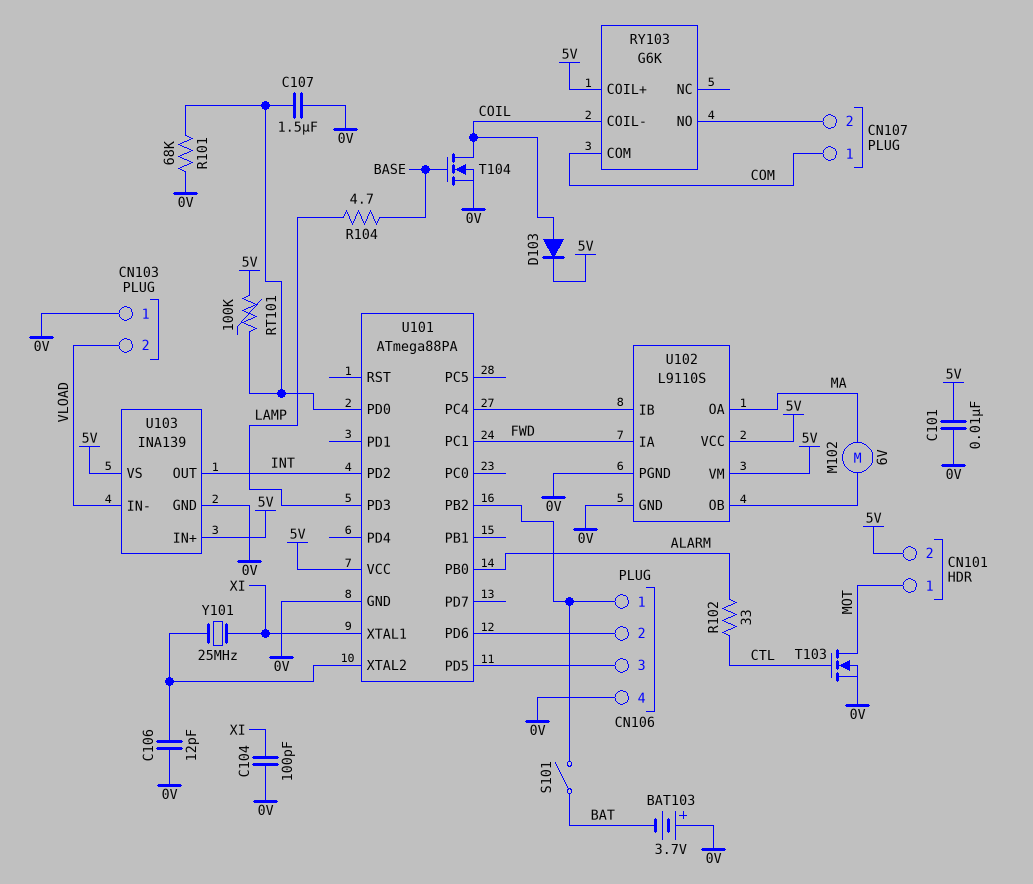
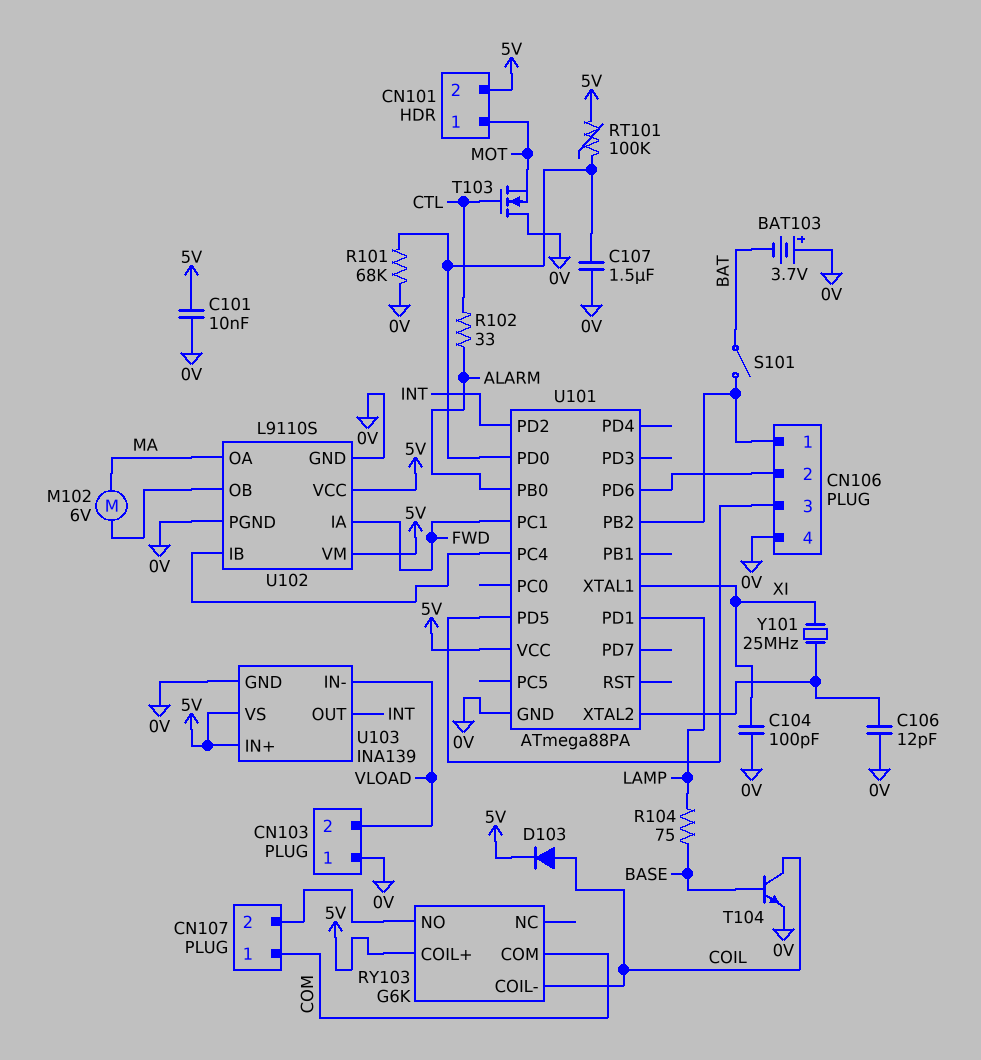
R104: 4.7 (BASE, LAMP) -> 75 (BASE, LAMP)
T103: NMOS (G CTL, D MOT, S 0V) -> NMOS (G CTL, D 0V, S MOT)
T104: NMOS (G BASE, D COIL, S 0V) -> NPN (B BASE, C COIL, E 0V)
U101 pin PD1: none -> LAMP
U101 pin PD3: LAMP -> none

